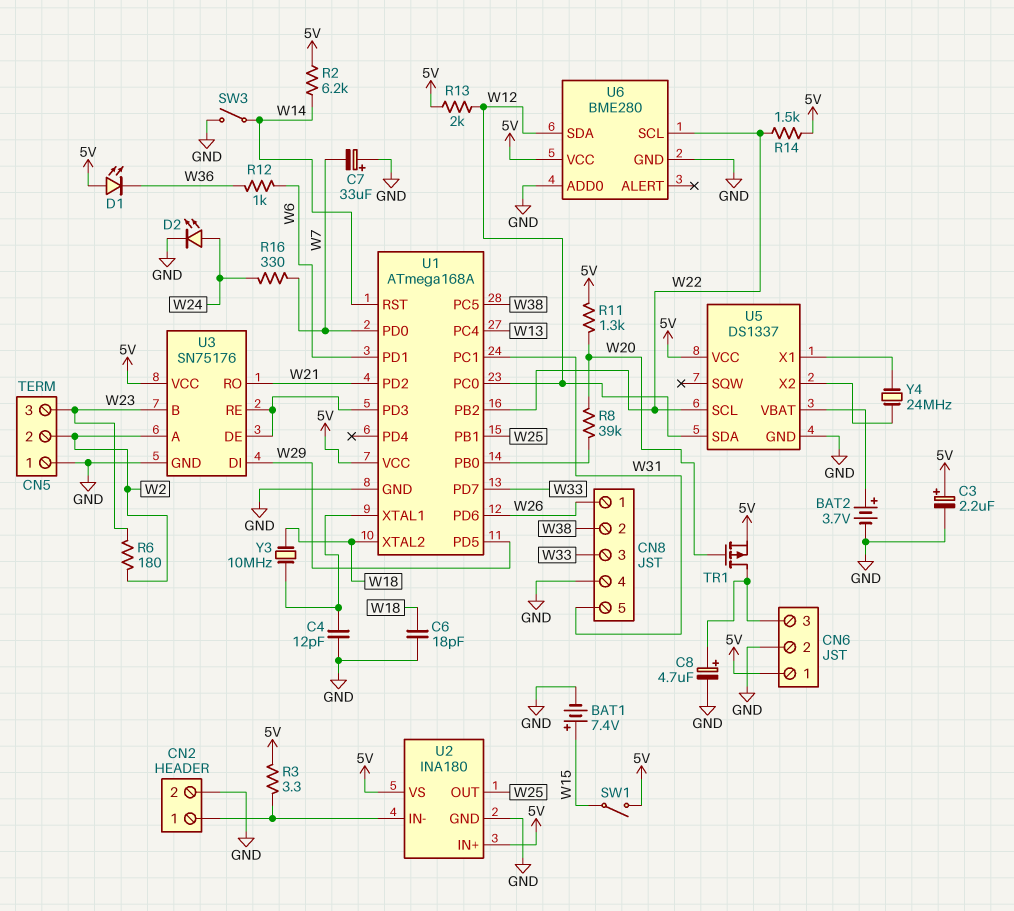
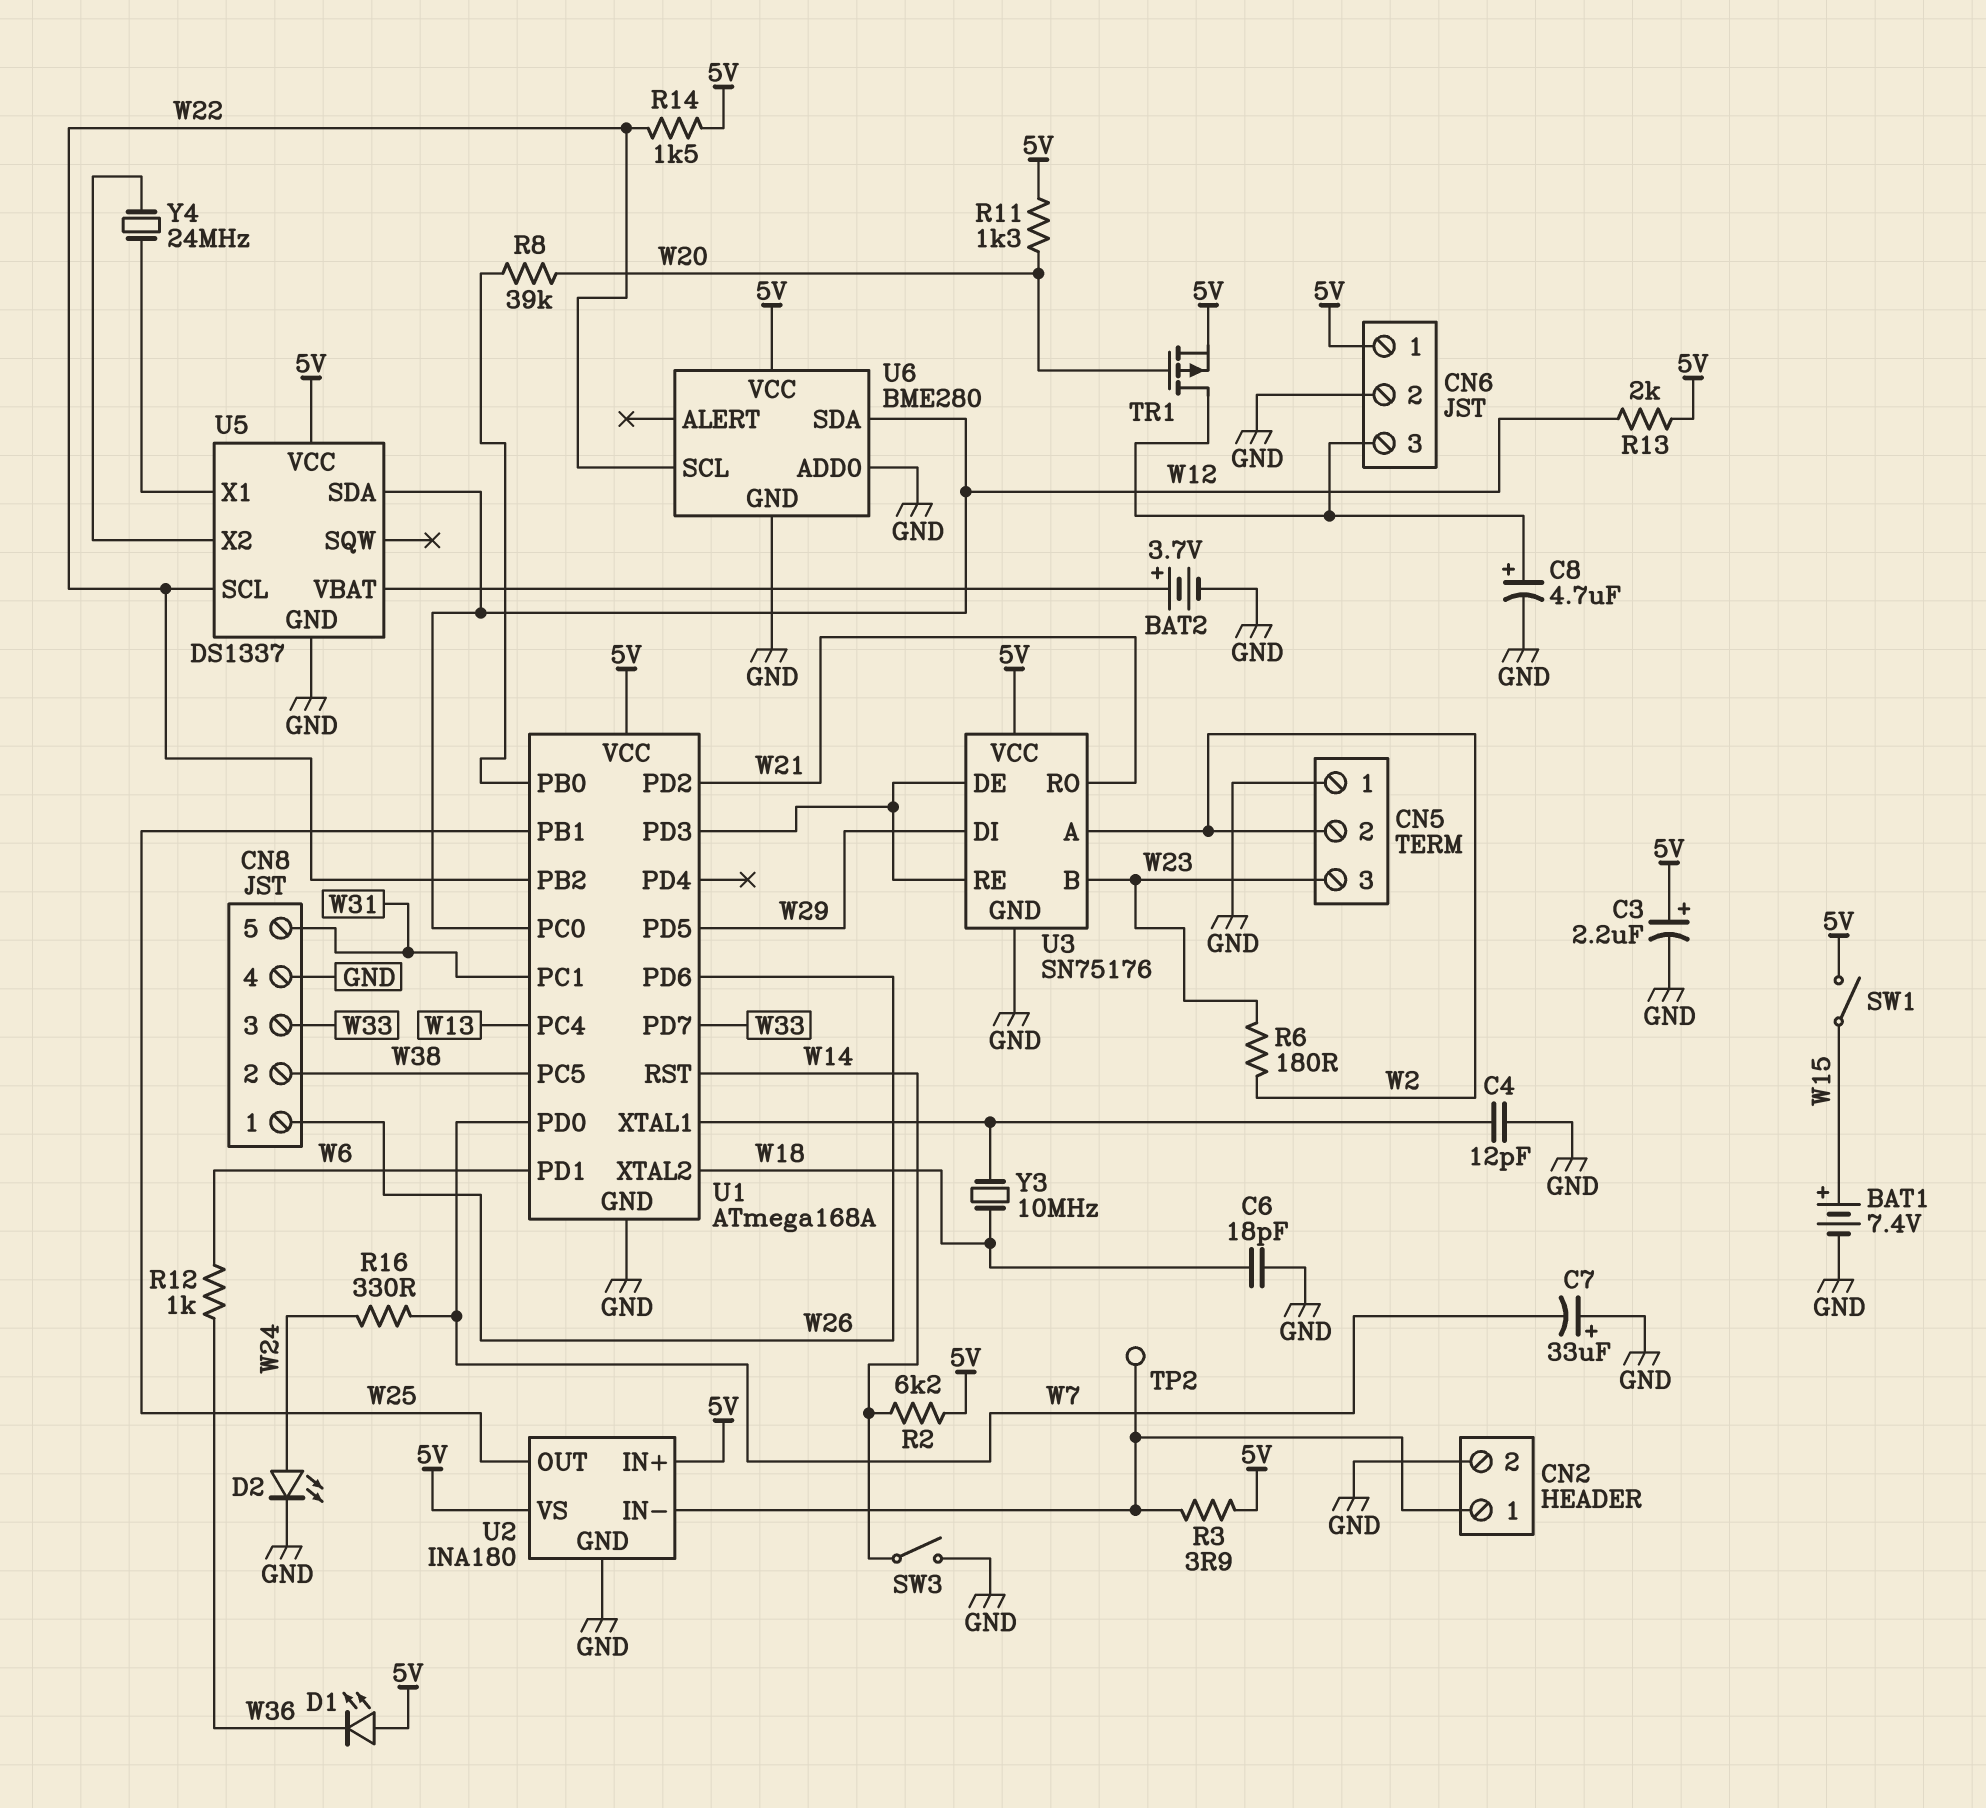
R3: 3.3 (5V, CN2/1) -> 3.9 (5V, CN2/1)
TP2: none -> test point (CN2/1)

